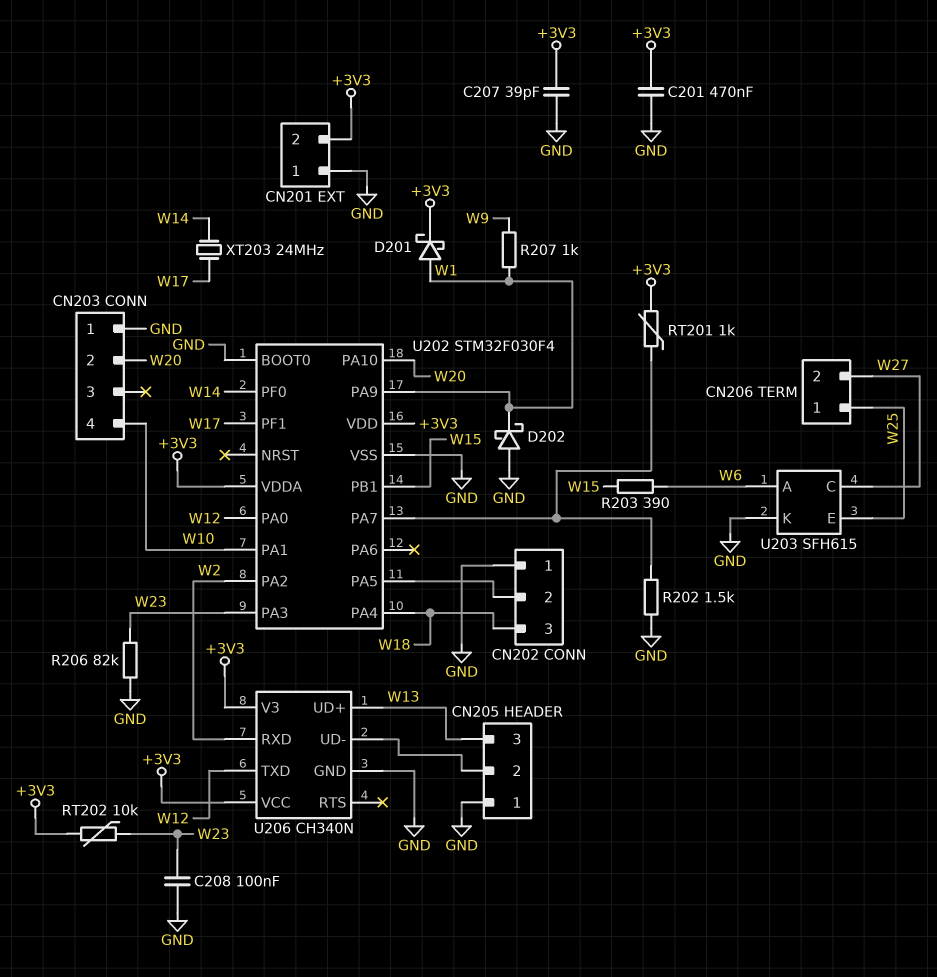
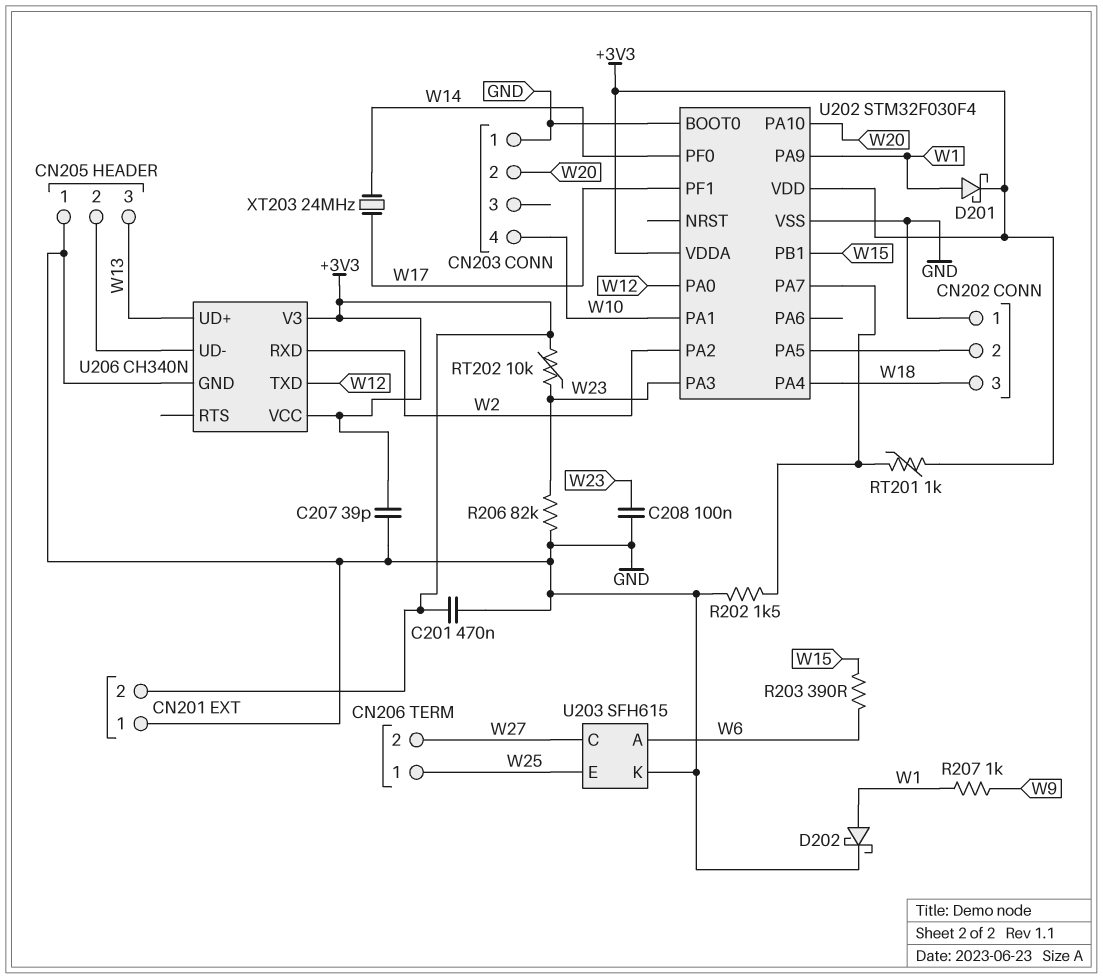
D202: schottky (A GND, K W1) -> schottky (A W1, K GND)

